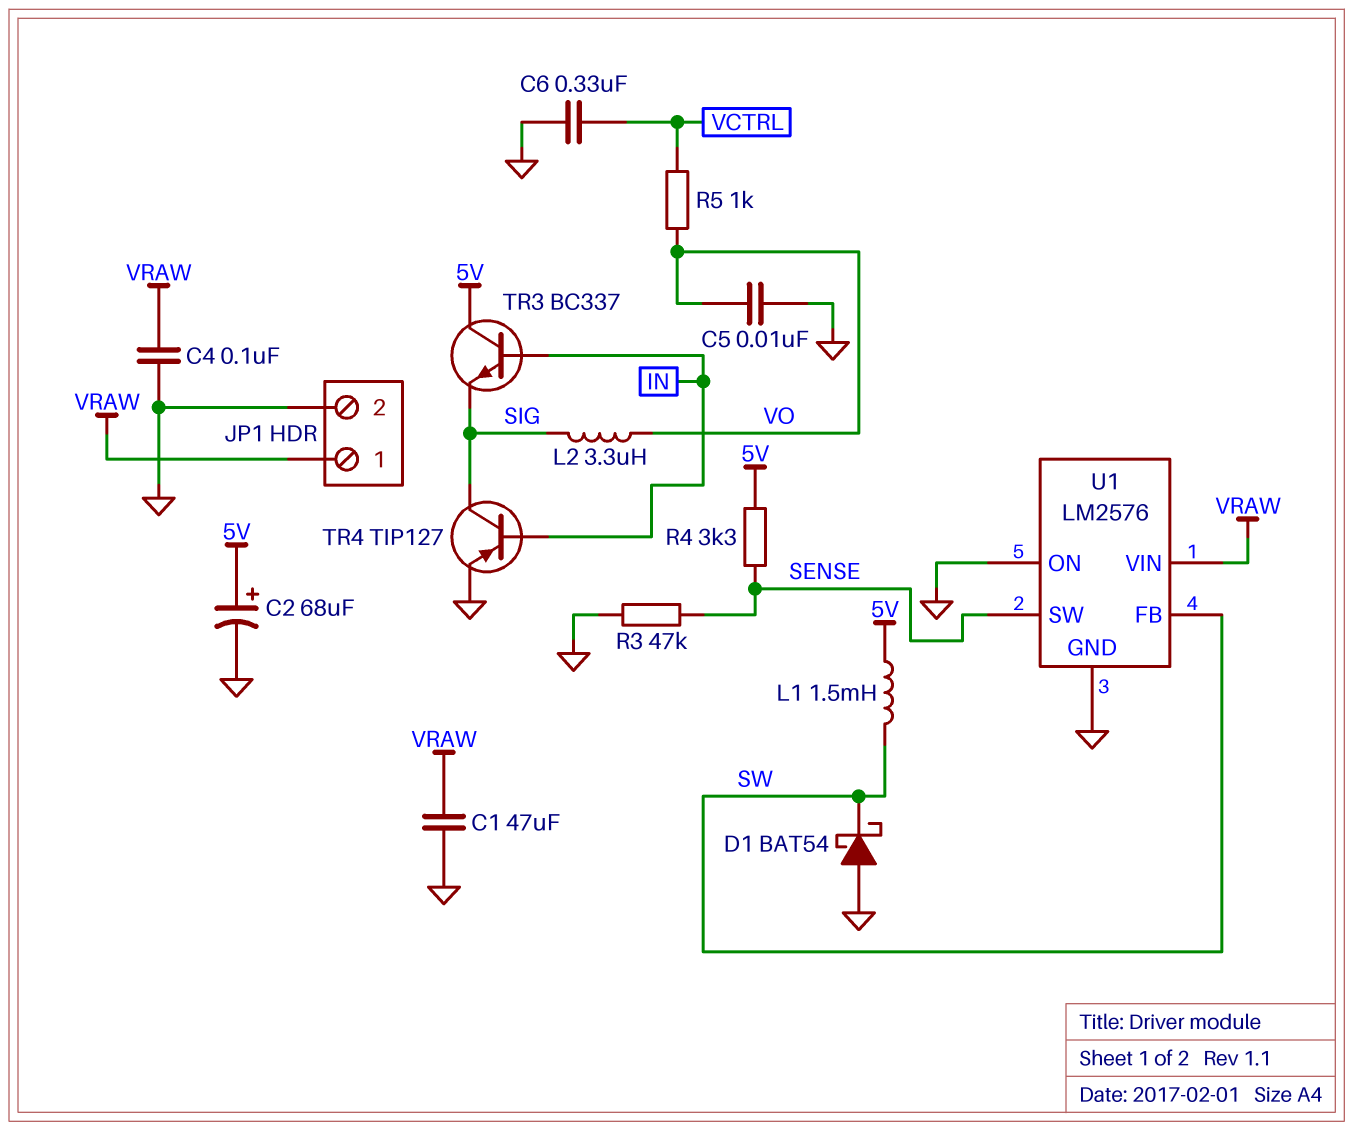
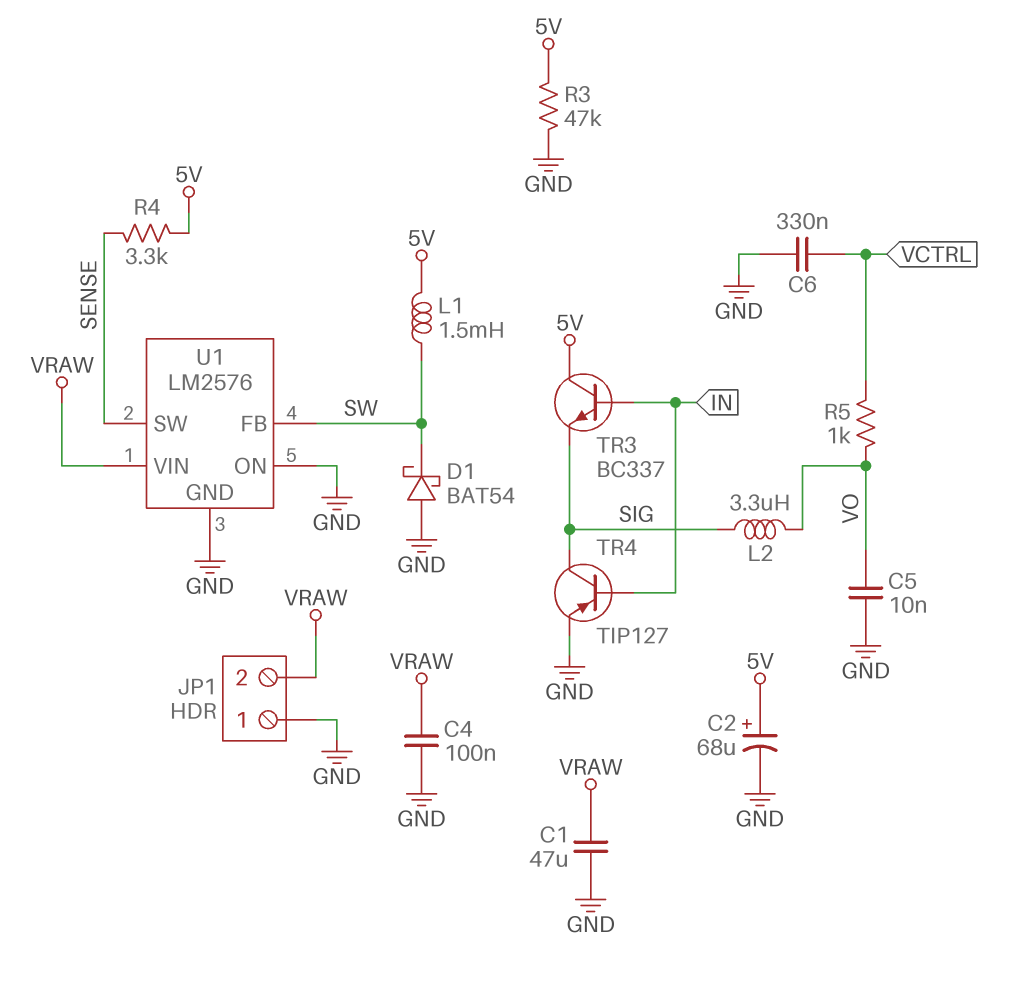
JP1 pin 1: VRAW -> GND
JP1 pin 2: GND -> VRAW
R3: 47k (GND, SENSE) -> 47k (5V, GND)

